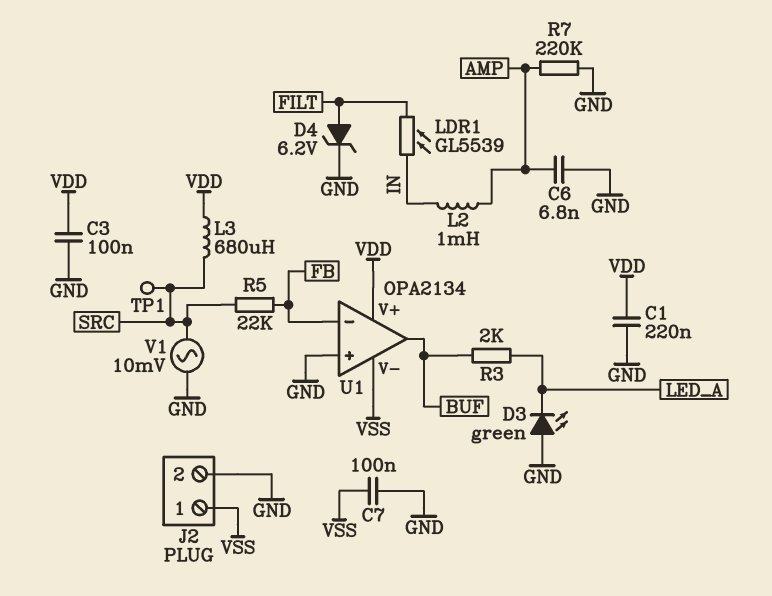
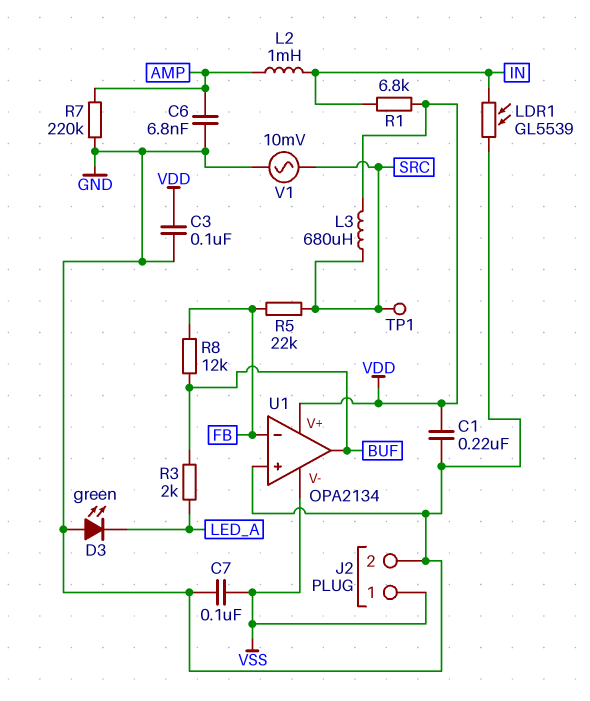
D4: zener 6.2V (A FILT, K GND) -> none
LDR1: GL5539 (FILT, IN) -> GL5539 (GND, IN)
R1: none -> 6.8k (IN, VDD)
R8: none -> 12k (BUF, FB)

